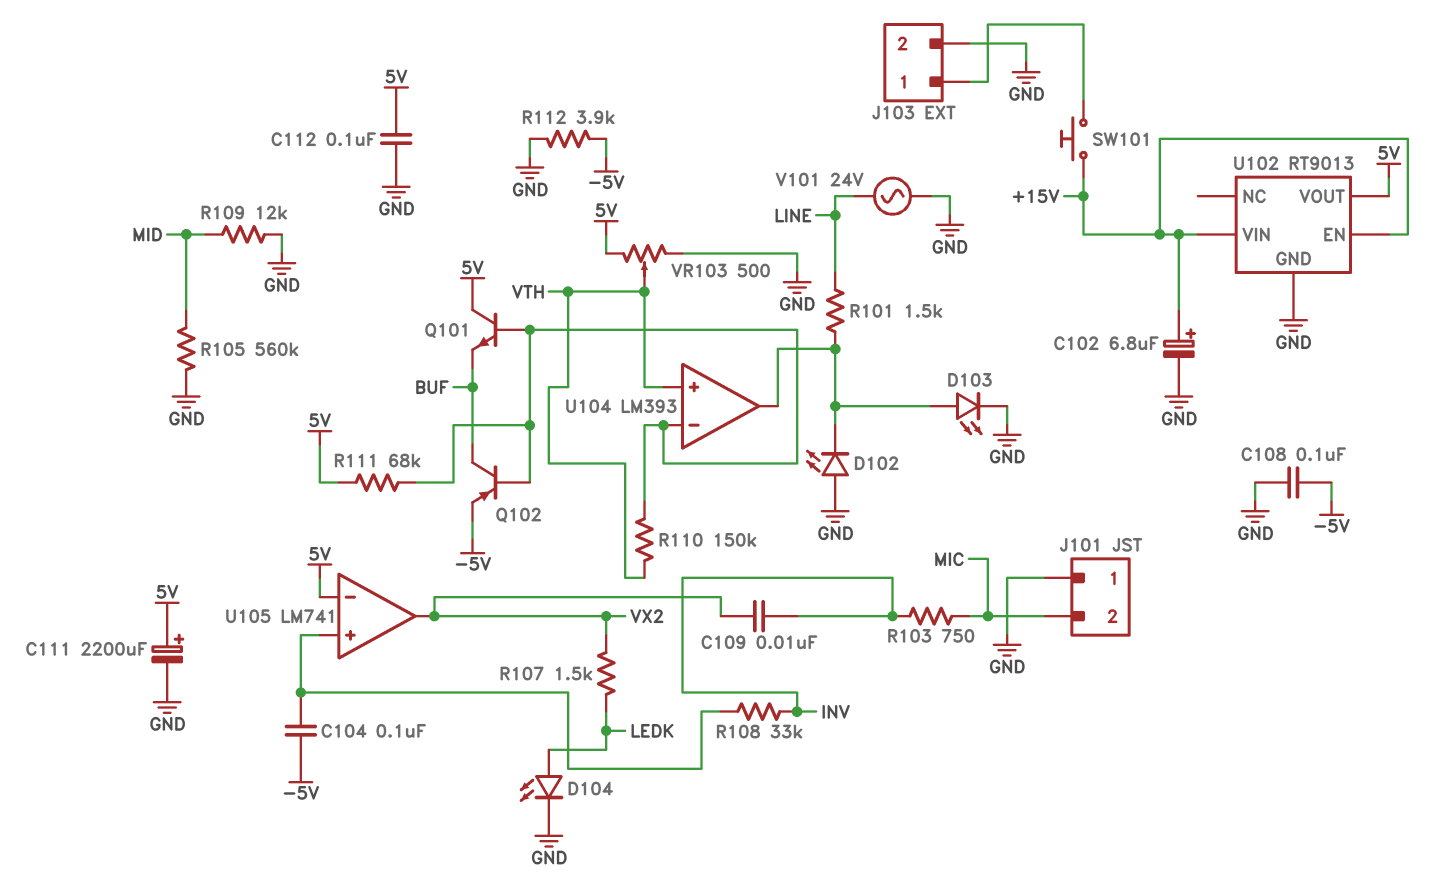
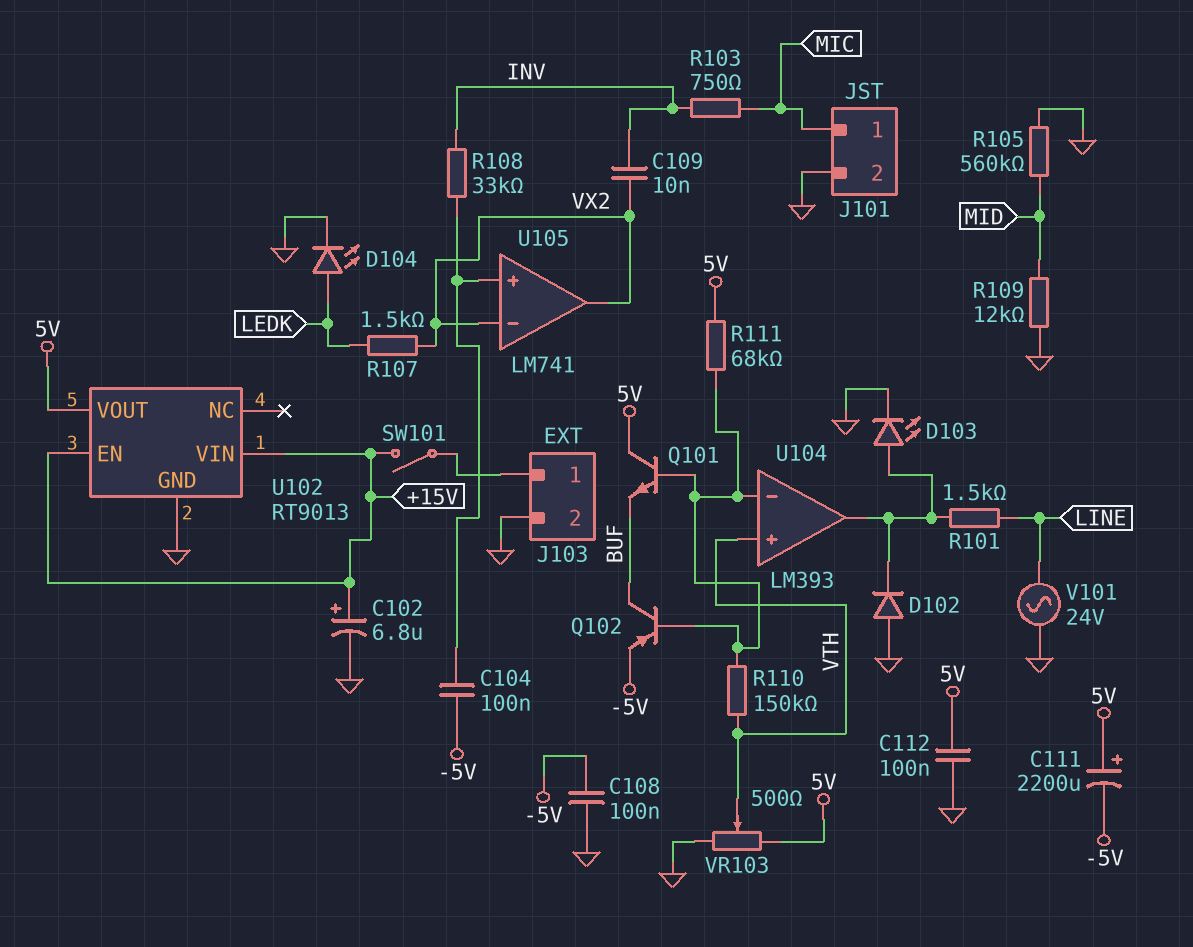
C111: 2200uF (plus 5V, minus GND) -> 2200uF (plus 5V, minus -5V)
D102: LED (A GND, K U104/out) -> diode (A GND, K U104/out)
J101 pin 1: GND -> MIC
J101 pin 2: MIC -> GND
R112: 3.9k (-5V, GND) -> none
SW101: button (+15V, J103/1) -> switch (+15V, J103/1)
U105 pin in-: 5V -> VX2

